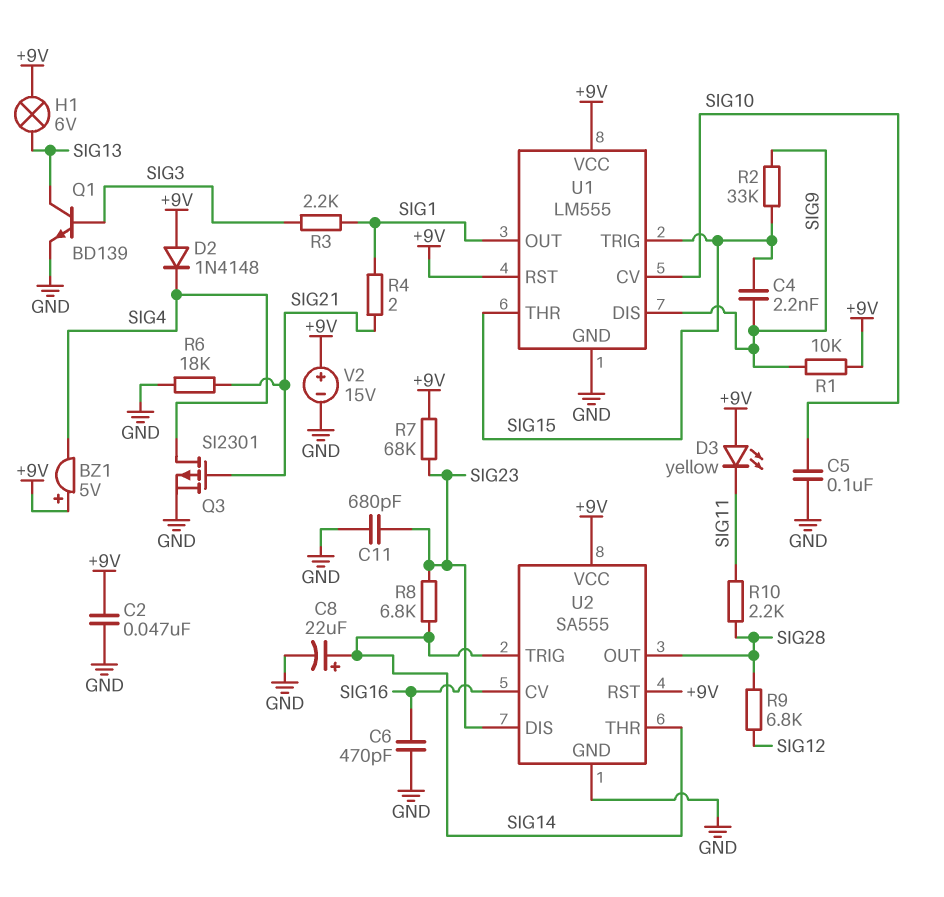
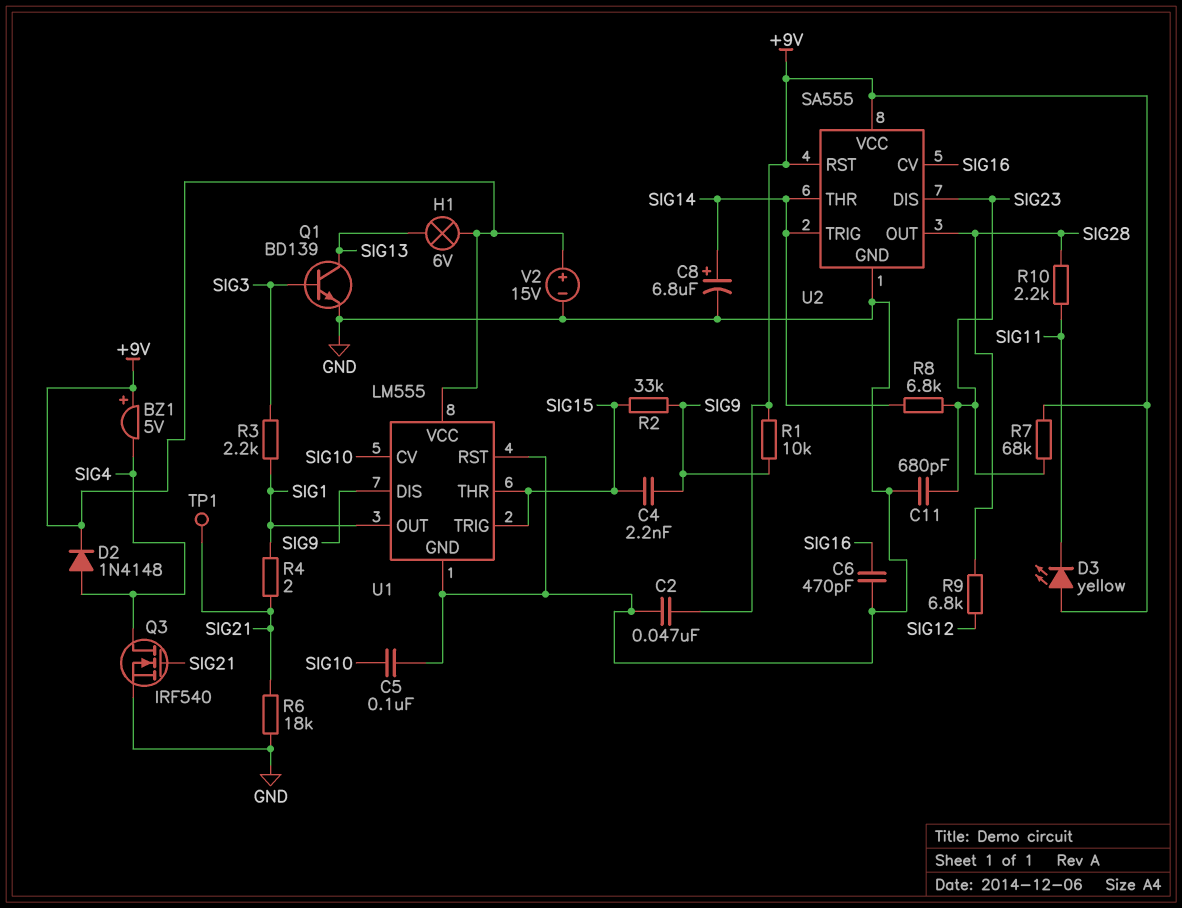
C8: 22uF (plus SIG14, minus GND) -> 6.8uF (plus SIG14, minus GND)
D2: diode 1N4148 (A +9V, K SIG4) -> diode 1N4148 (A SIG4, K +9V)
Q3: PMOS SI2301 (G SIG21, D SIG4, S GND) -> NMOS IRF540 (G SIG21, D SIG4, S GND)
TP1: none -> test point (SIG21)
U1 pin RST: +9V -> GND

